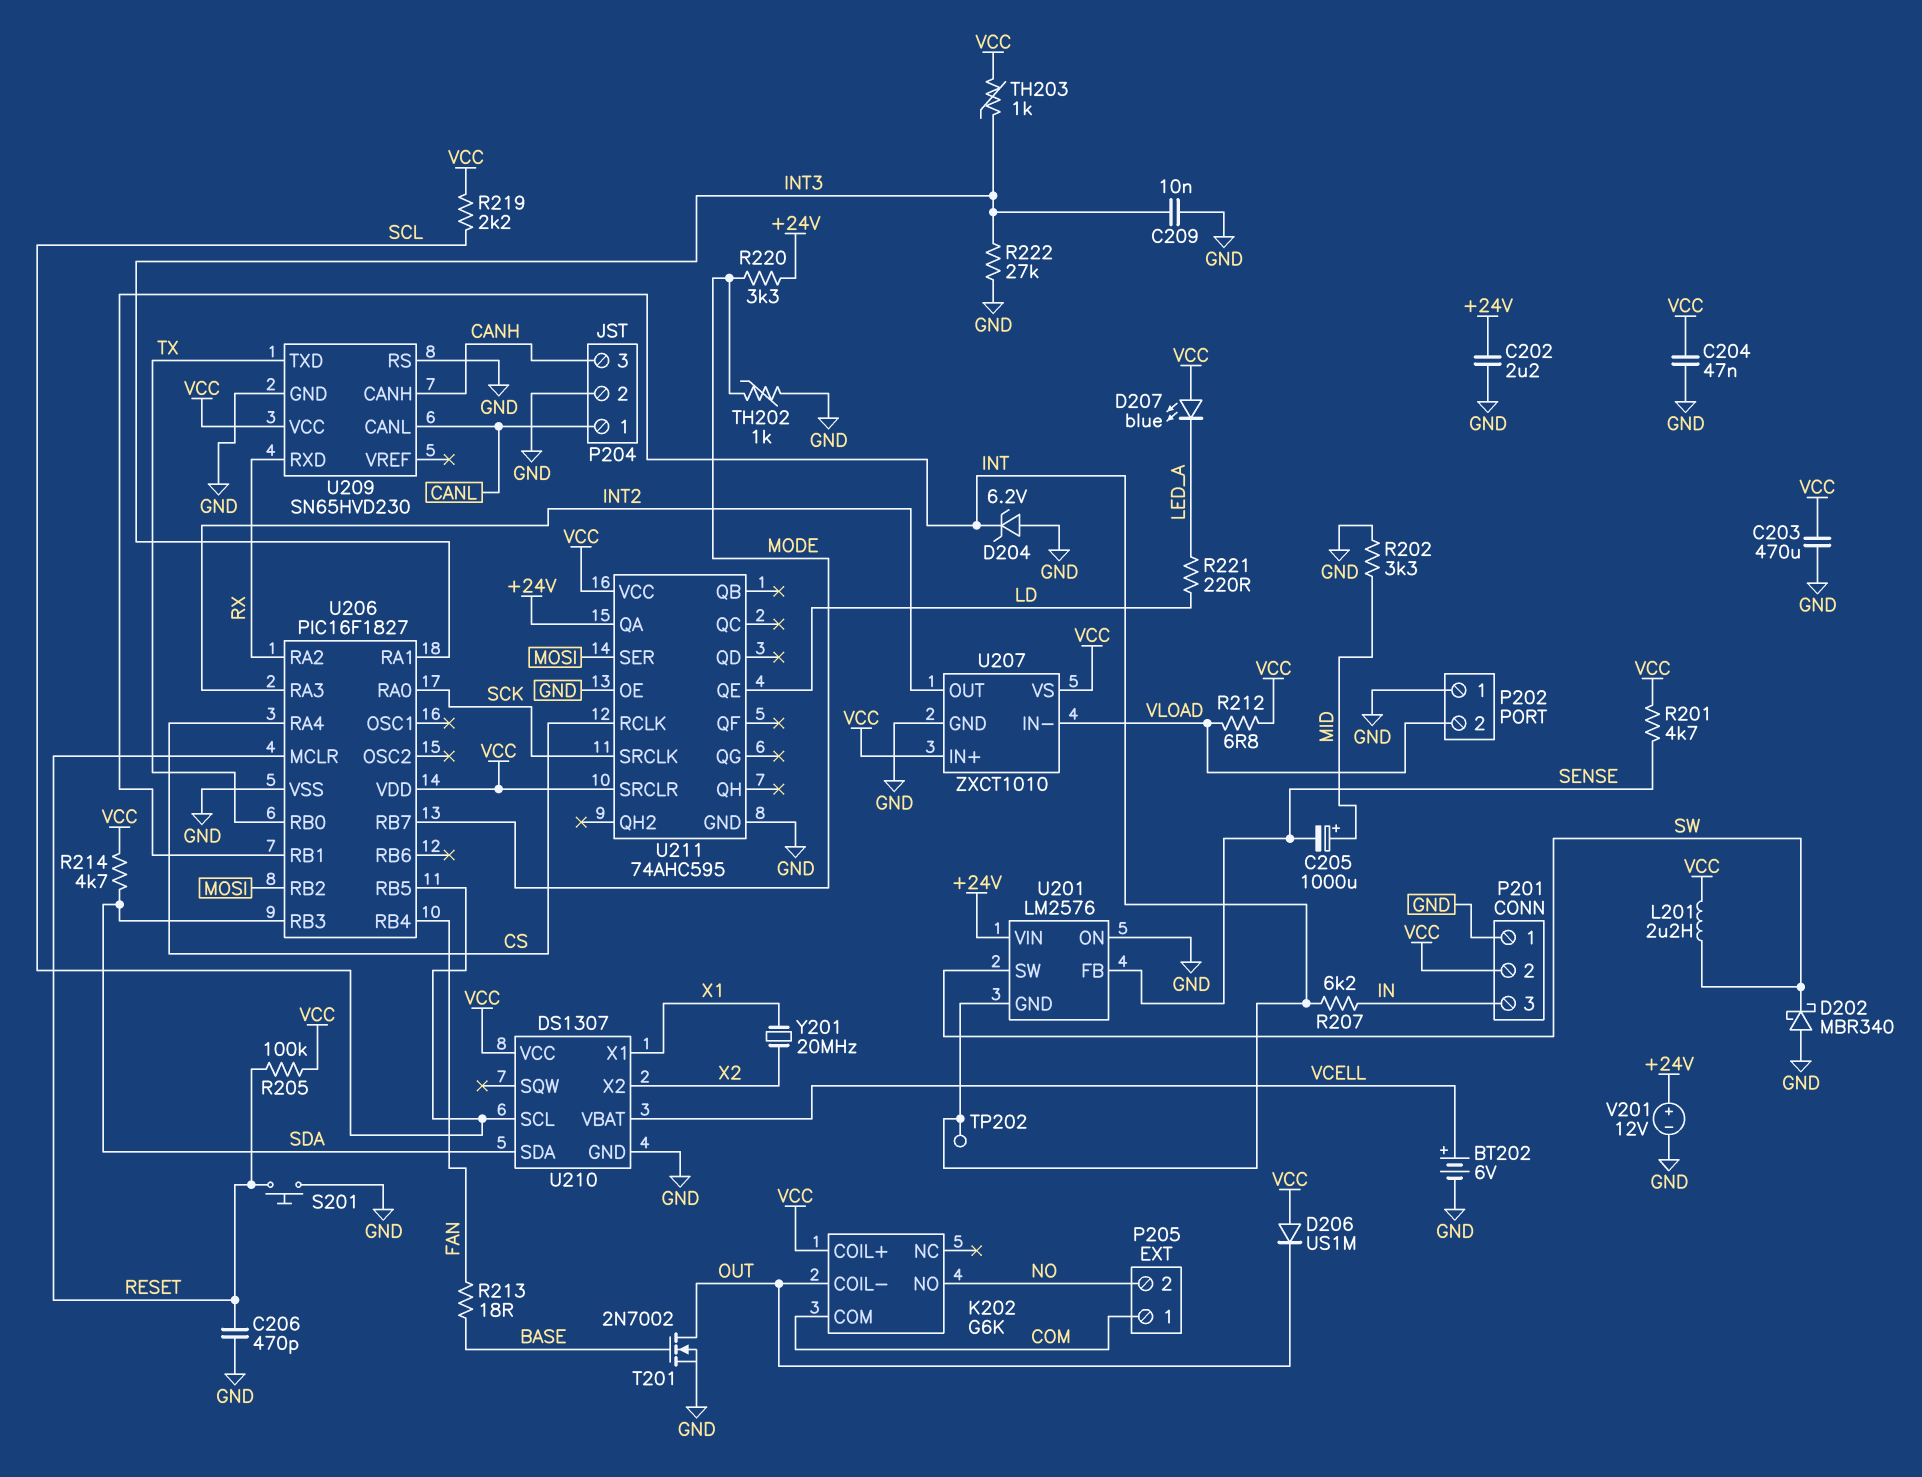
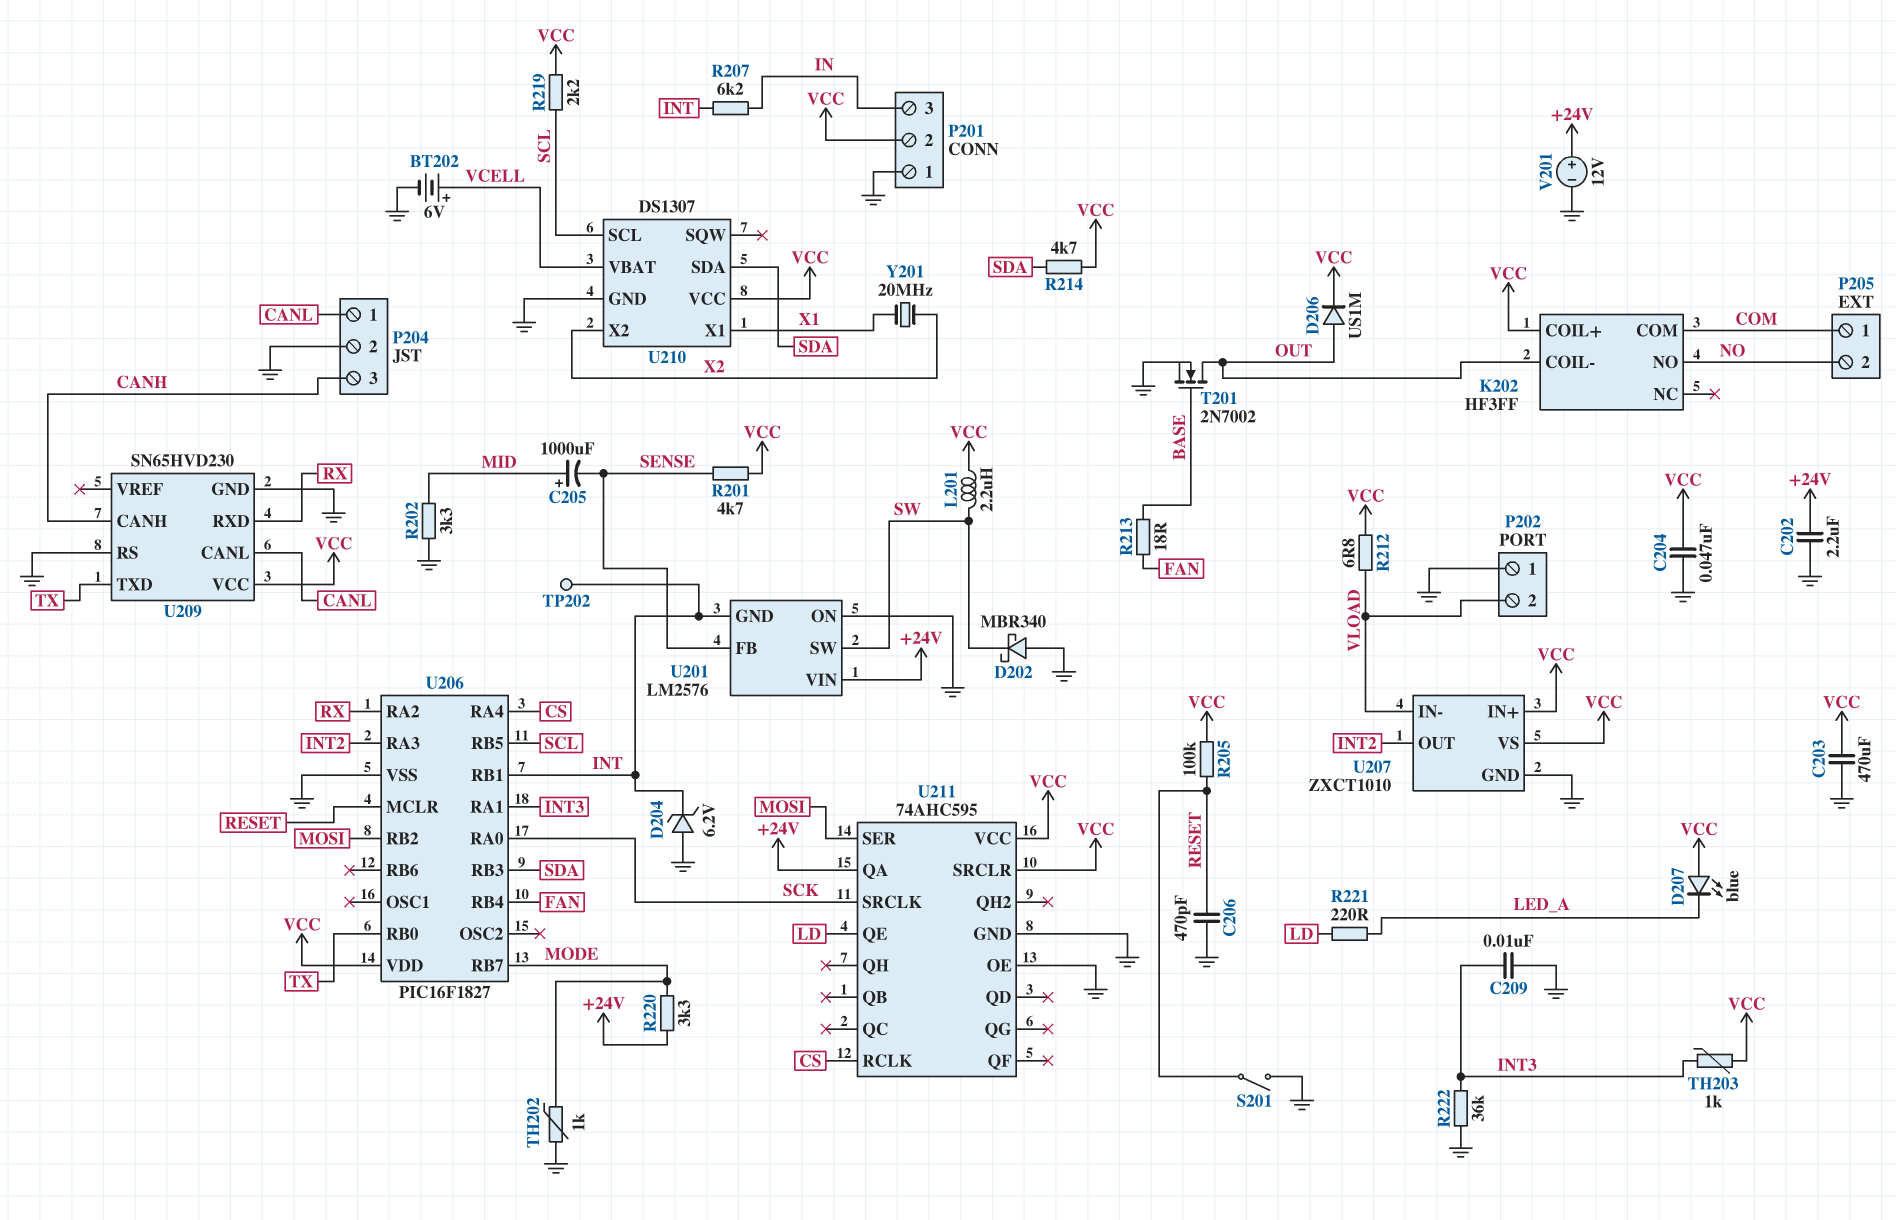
D206: diode US1M (A VCC, K OUT) -> diode US1M (A OUT, K VCC)
K202: G6K -> HF3FF
R222: 27k (GND, INT3) -> 36k (GND, INT3)
S201: button (GND, RESET) -> switch (GND, RESET)

